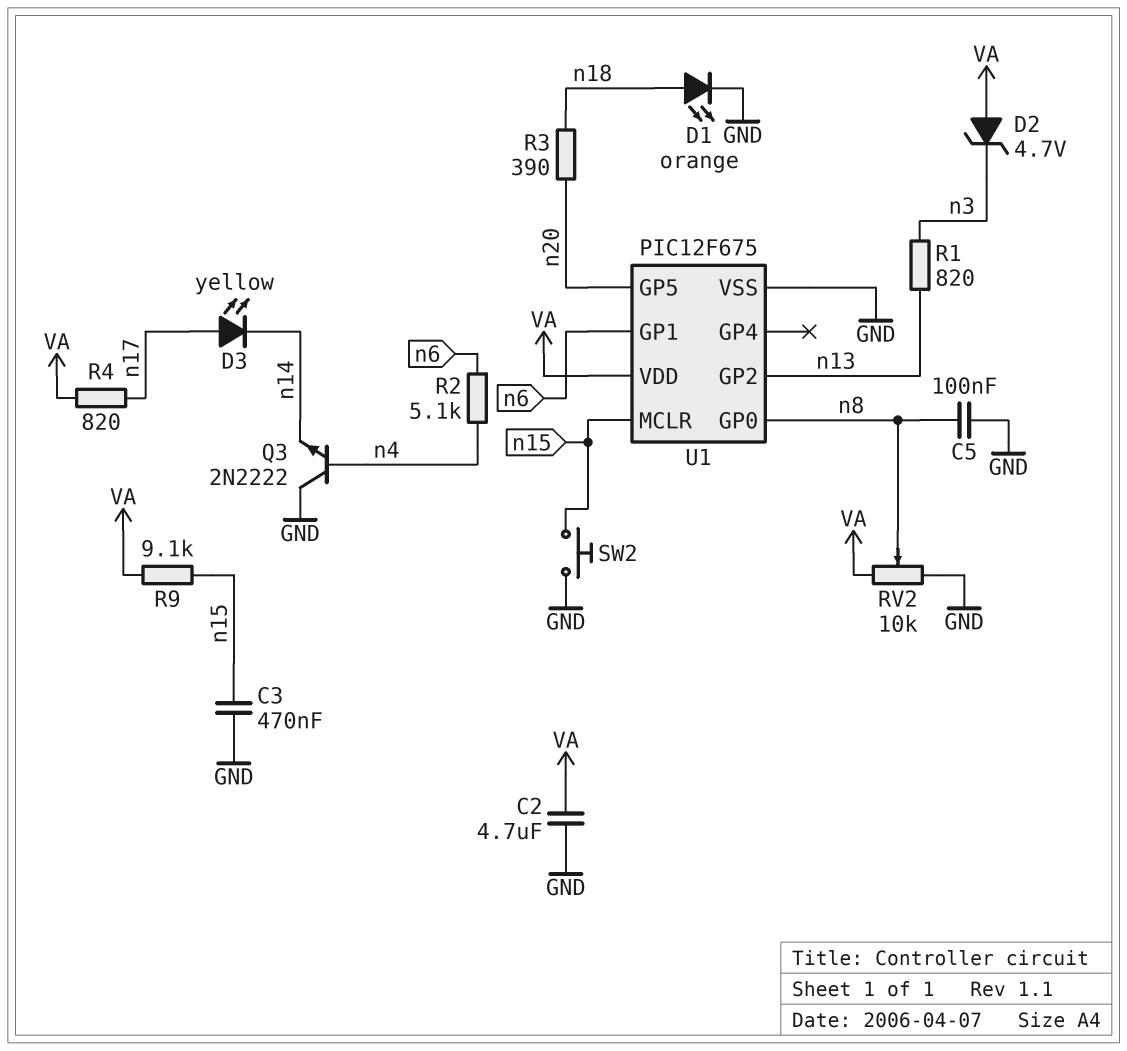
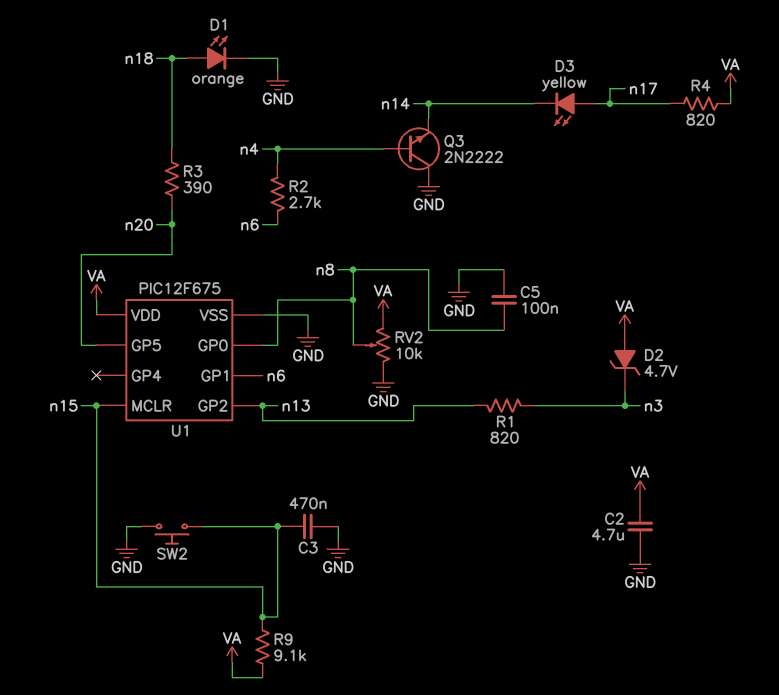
R2: 5.1k (n4, n6) -> 2.7k (n4, n6)

